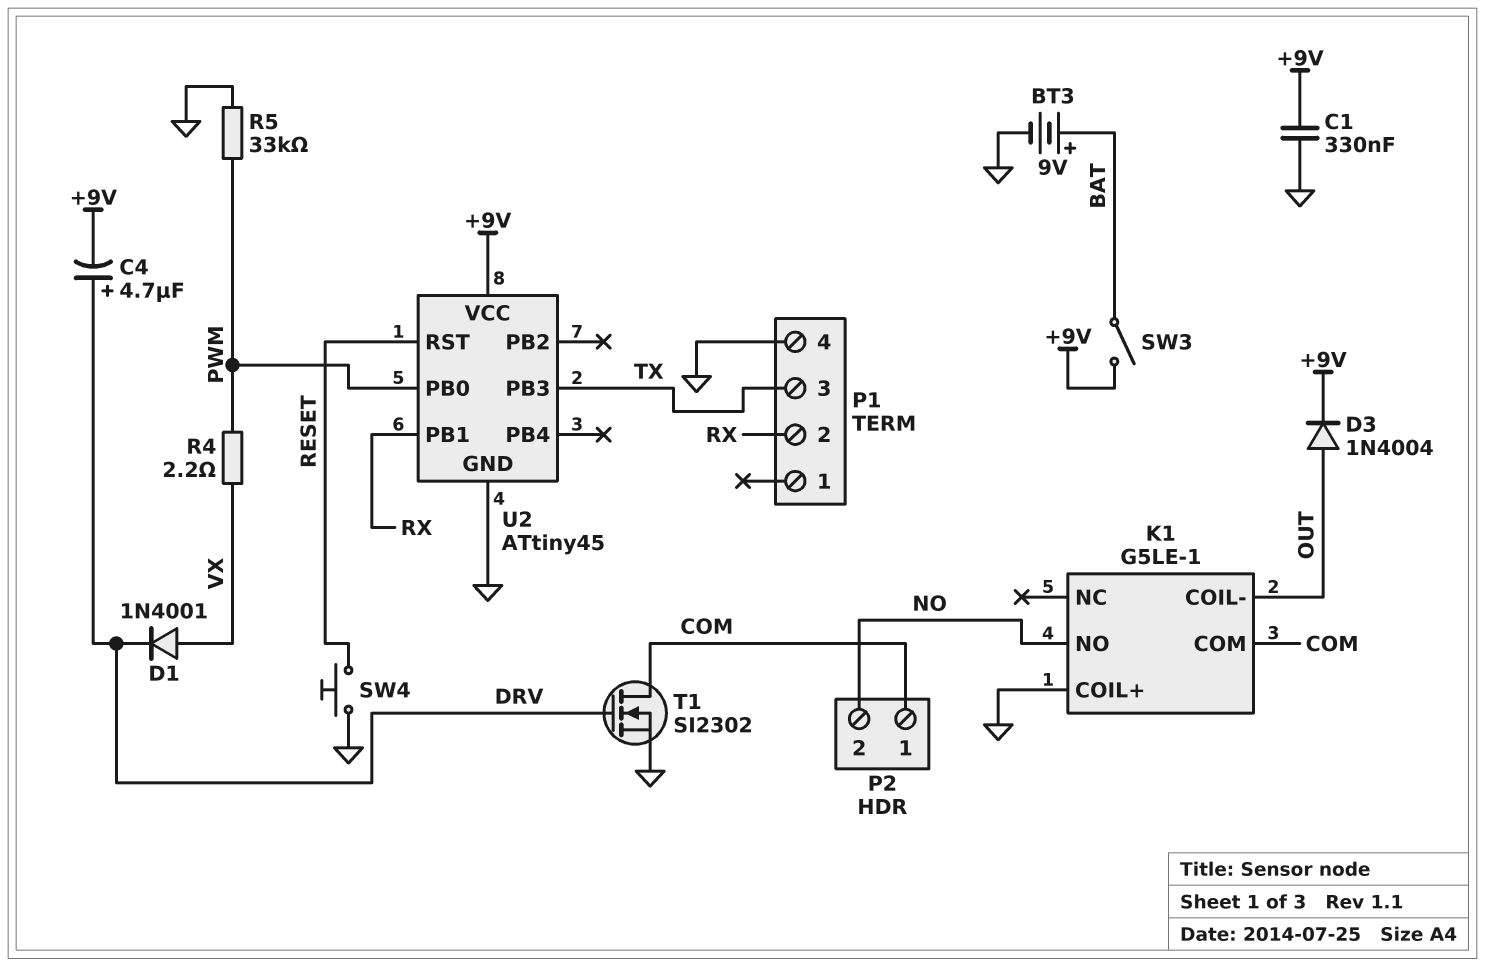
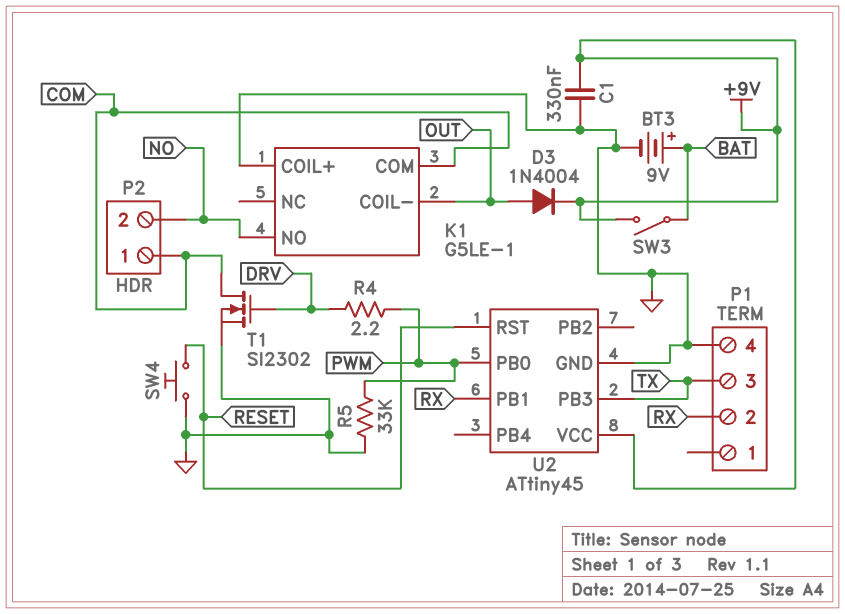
C4: 4.7uF (plus DRV, minus +9V) -> none
D1: diode 1N4001 (A VX, K DRV) -> none
R4: 2.2 (PWM, VX) -> 2.2 (DRV, PWM)

